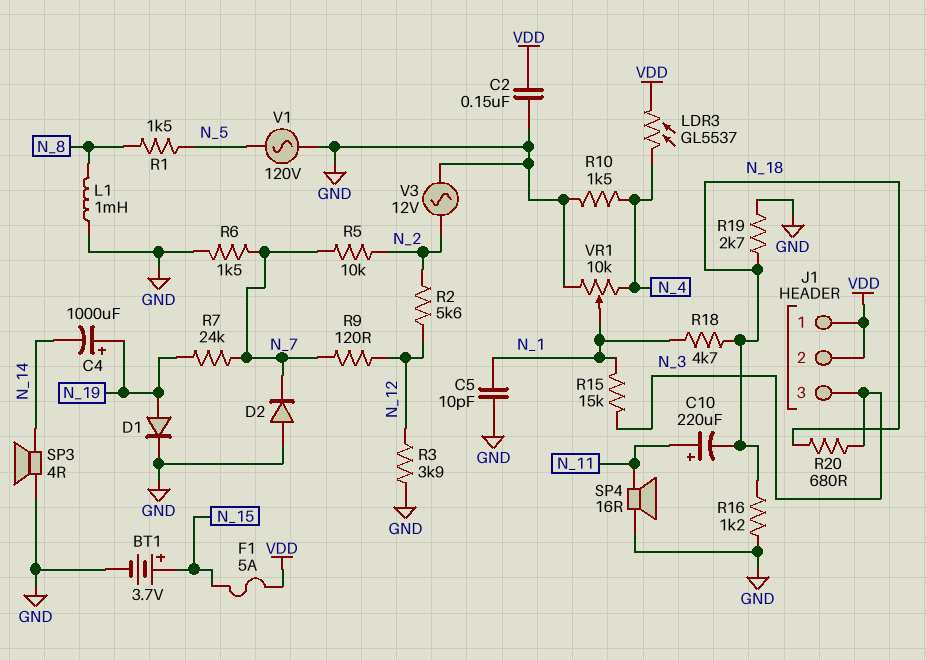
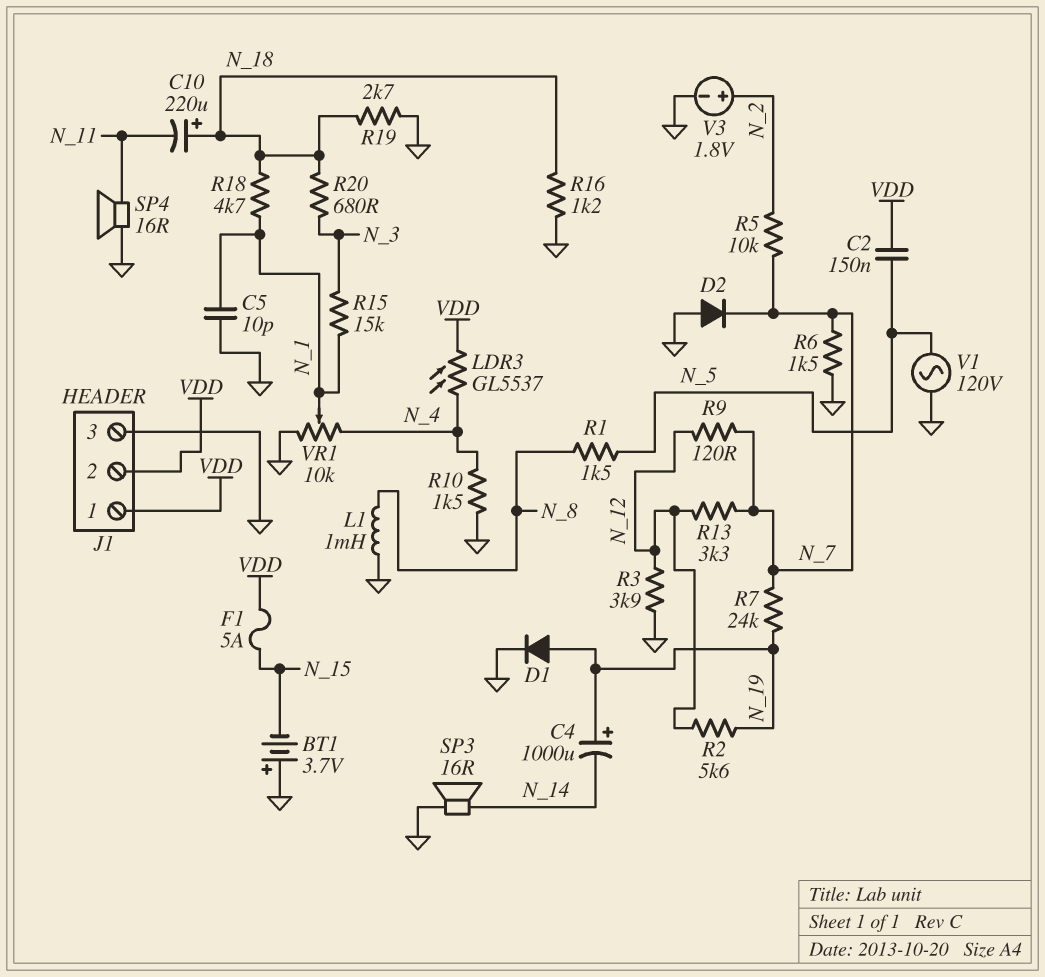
BT1: 3.7V (plus N_15, minus GND) -> 3.7V (plus GND, minus N_15)
C2: 150nF (GND, VDD) -> 150nF (N_5, VDD)
C10: 220uF (plus N_11, minus N_18) -> 220uF (plus N_18, minus N_11)
J1 pin 3: N_3 -> GND
R2: 5.6k (N_2, N_12) -> 5.6k (N_12, N_19)
R13: none -> 3.3k (N_7, N_12)
SP3: speaker 4R (GND, N_14) -> speaker 16R (GND, N_14)
V3: AC 12V (GND, N_2) -> 1.8V (plus N_2, minus GND)

